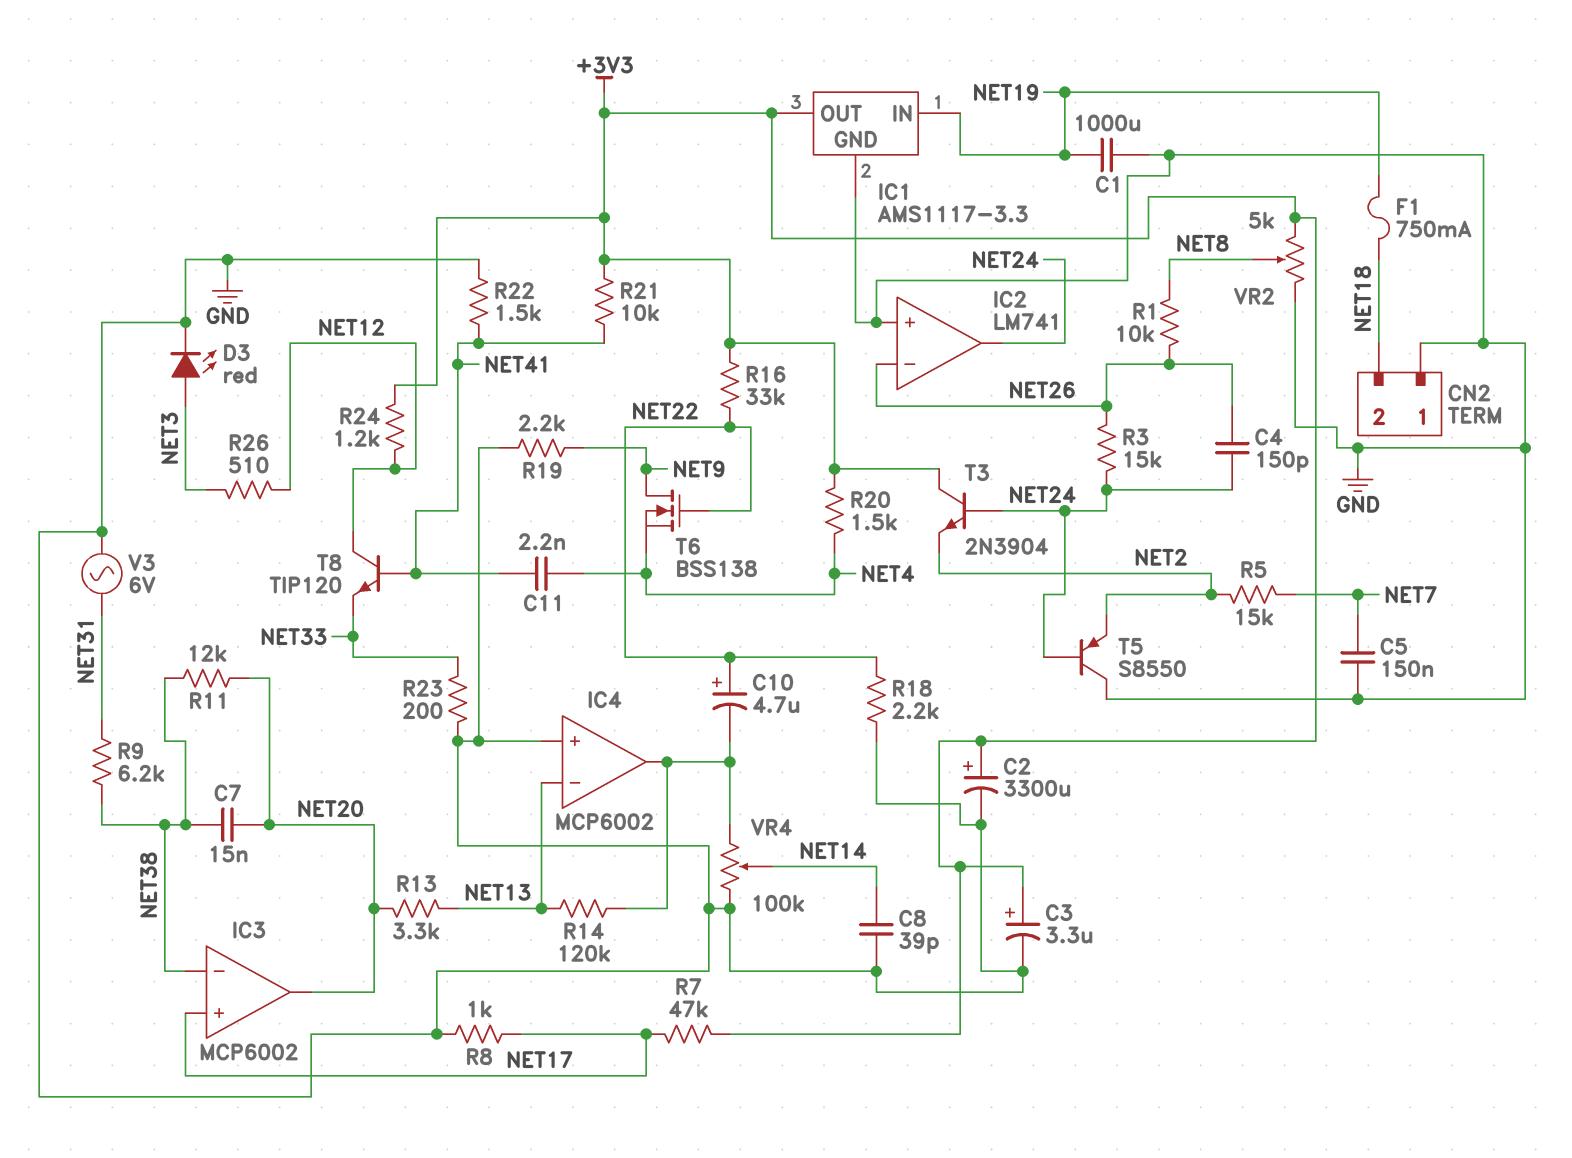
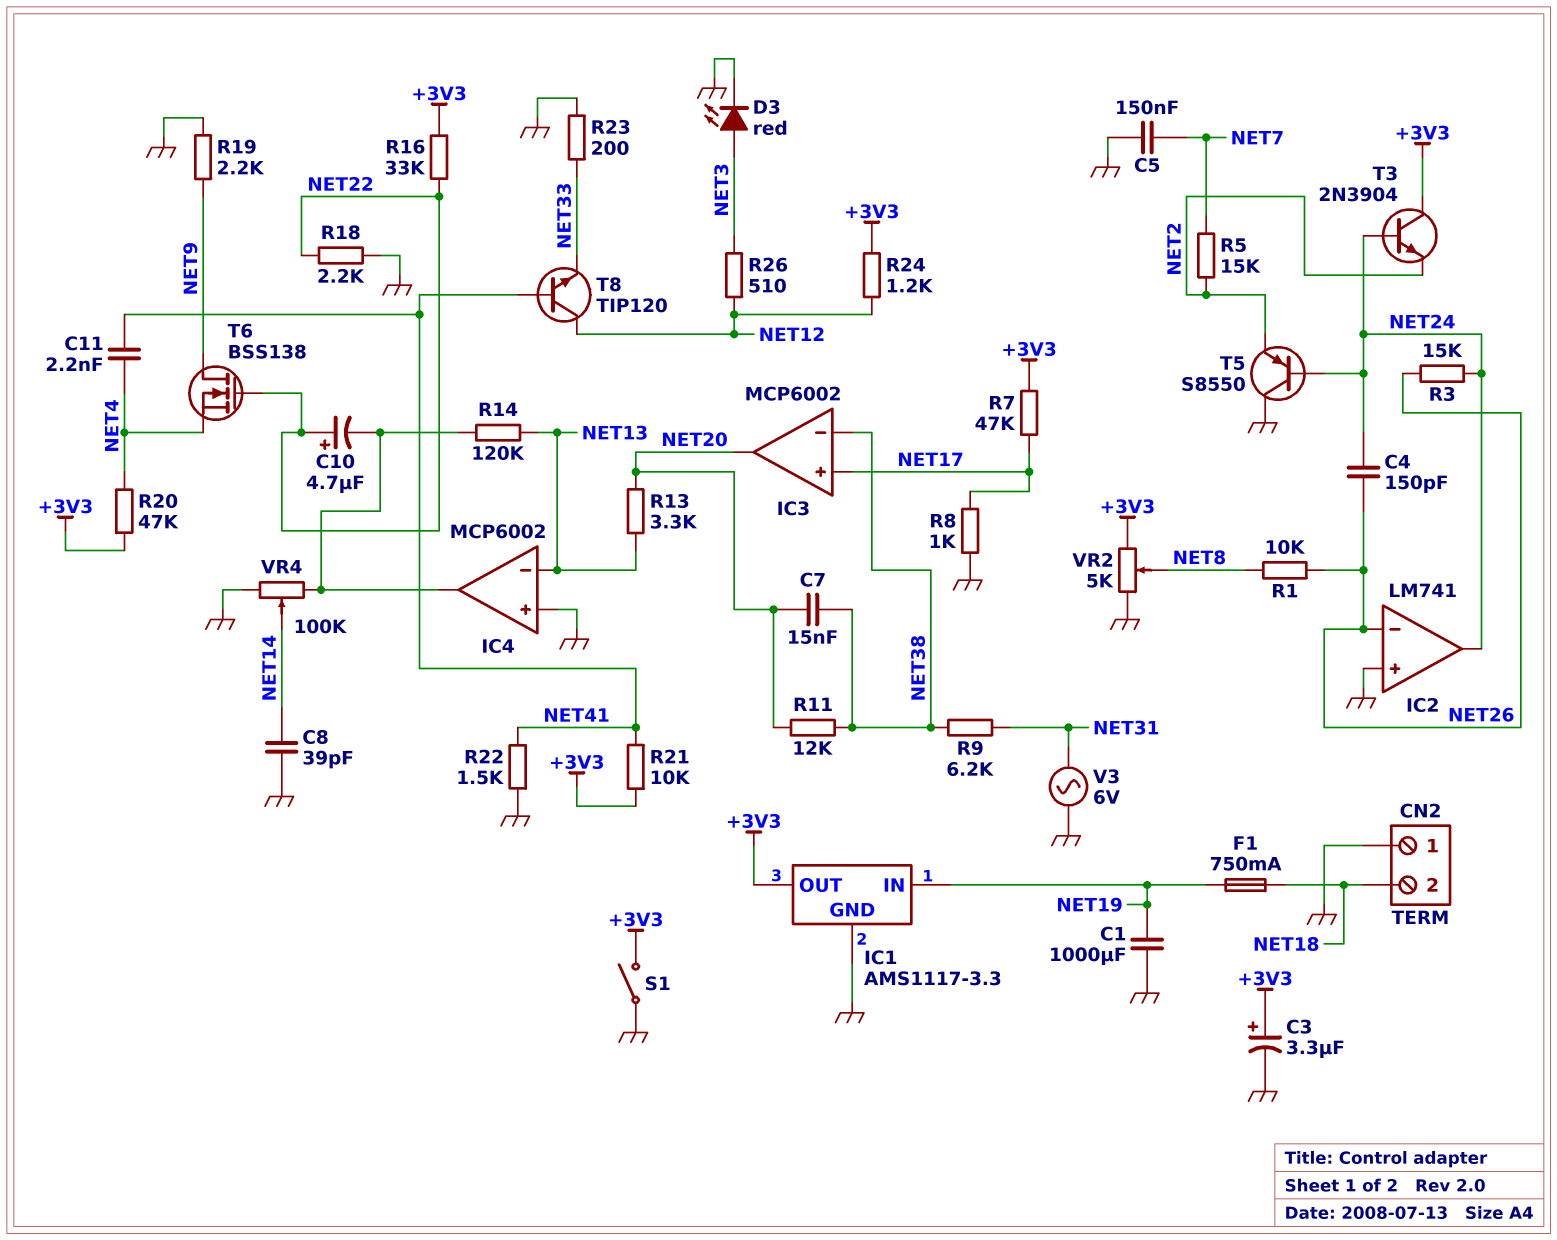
C2: 3300uF (plus +3V3, minus GND) -> none
R20: 1.5k (+3V3, NET4) -> 47k (+3V3, NET4)
S1: none -> switch (+3V3, GND)

